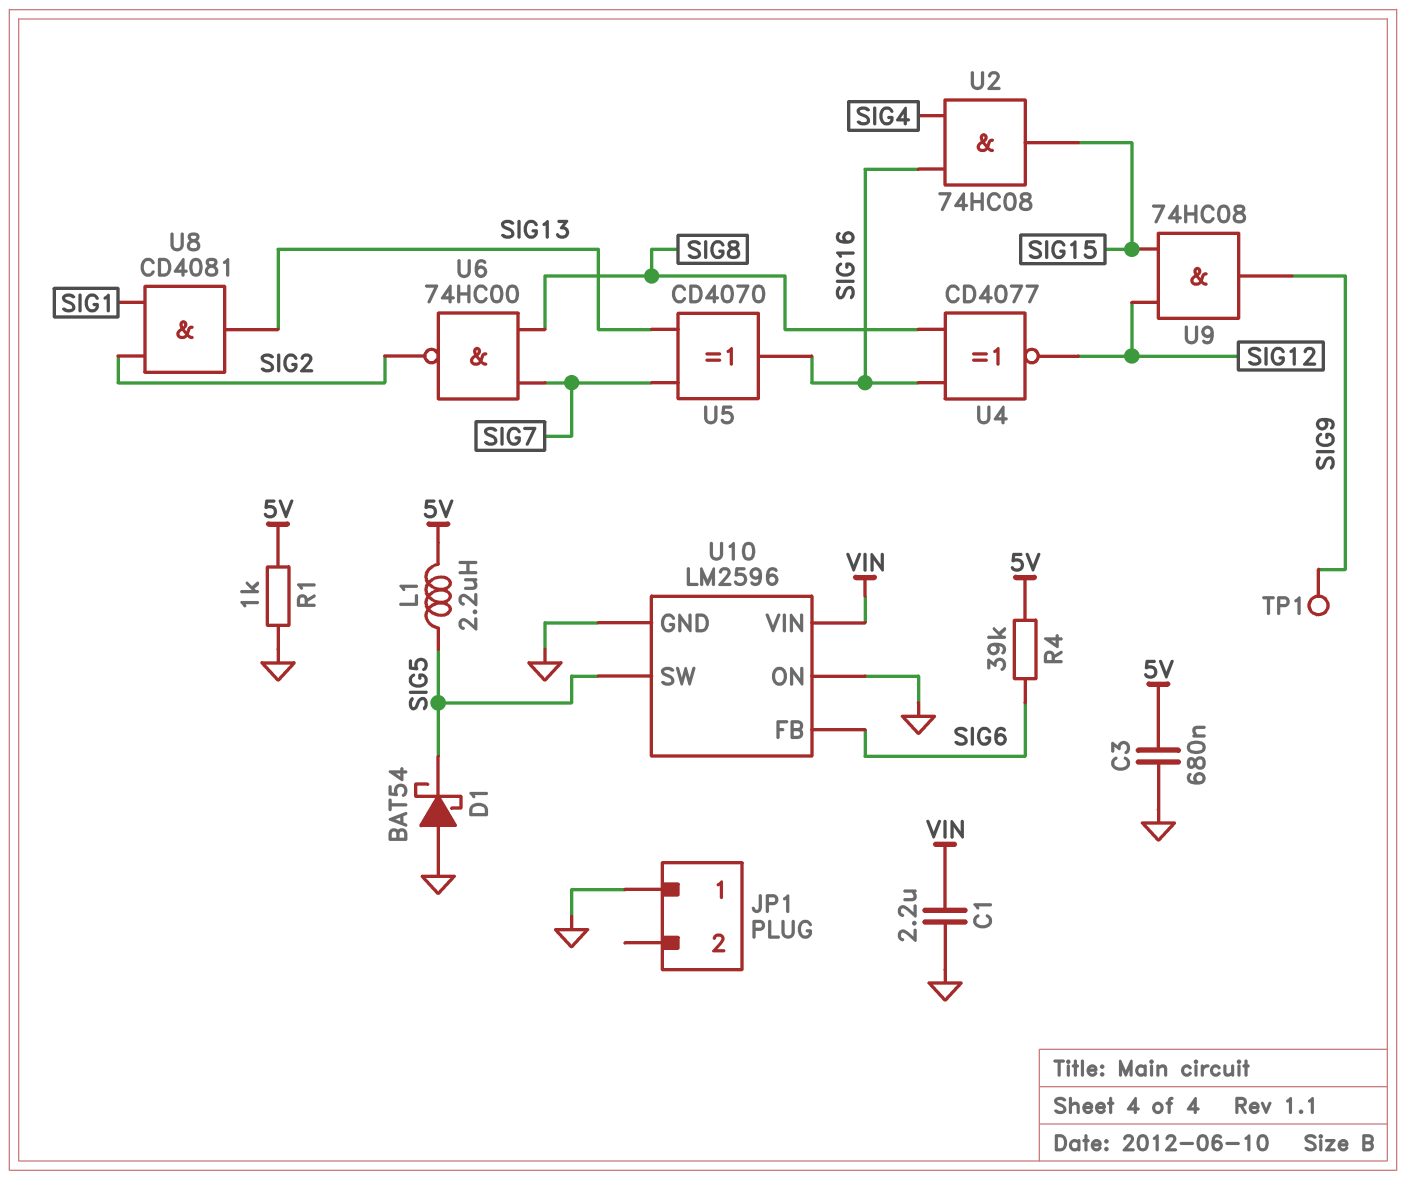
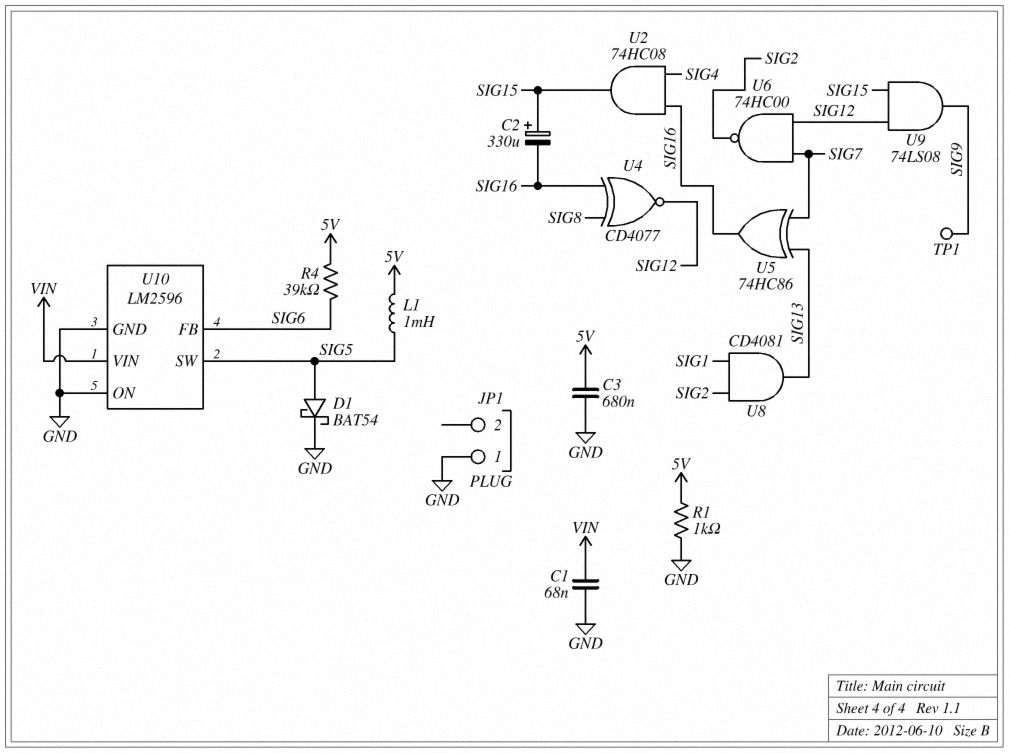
C1: 2.2uF (GND, VIN) -> 68nF (GND, VIN)
C2: none -> 330uF (plus SIG15, minus SIG16)
D1: schottky BAT54 (A GND, K SIG5) -> schottky BAT54 (A SIG5, K GND)
L1: 2.2uH (5V, SIG5) -> 1mH (5V, SIG5)
U5: XOR CD4070 (in SIG7, in SIG13, out SIG16) -> XOR 74HC86 (in SIG7, in SIG13, out SIG16)
U6: NAND 74HC00 (in SIG7, in SIG8, out SIG2) -> NAND 74HC00 (in SIG7, in SIG12, out SIG2)
U9: AND 74HC08 (in SIG12, in SIG15, out SIG9) -> AND 74LS08 (in SIG12, in SIG15, out SIG9)

